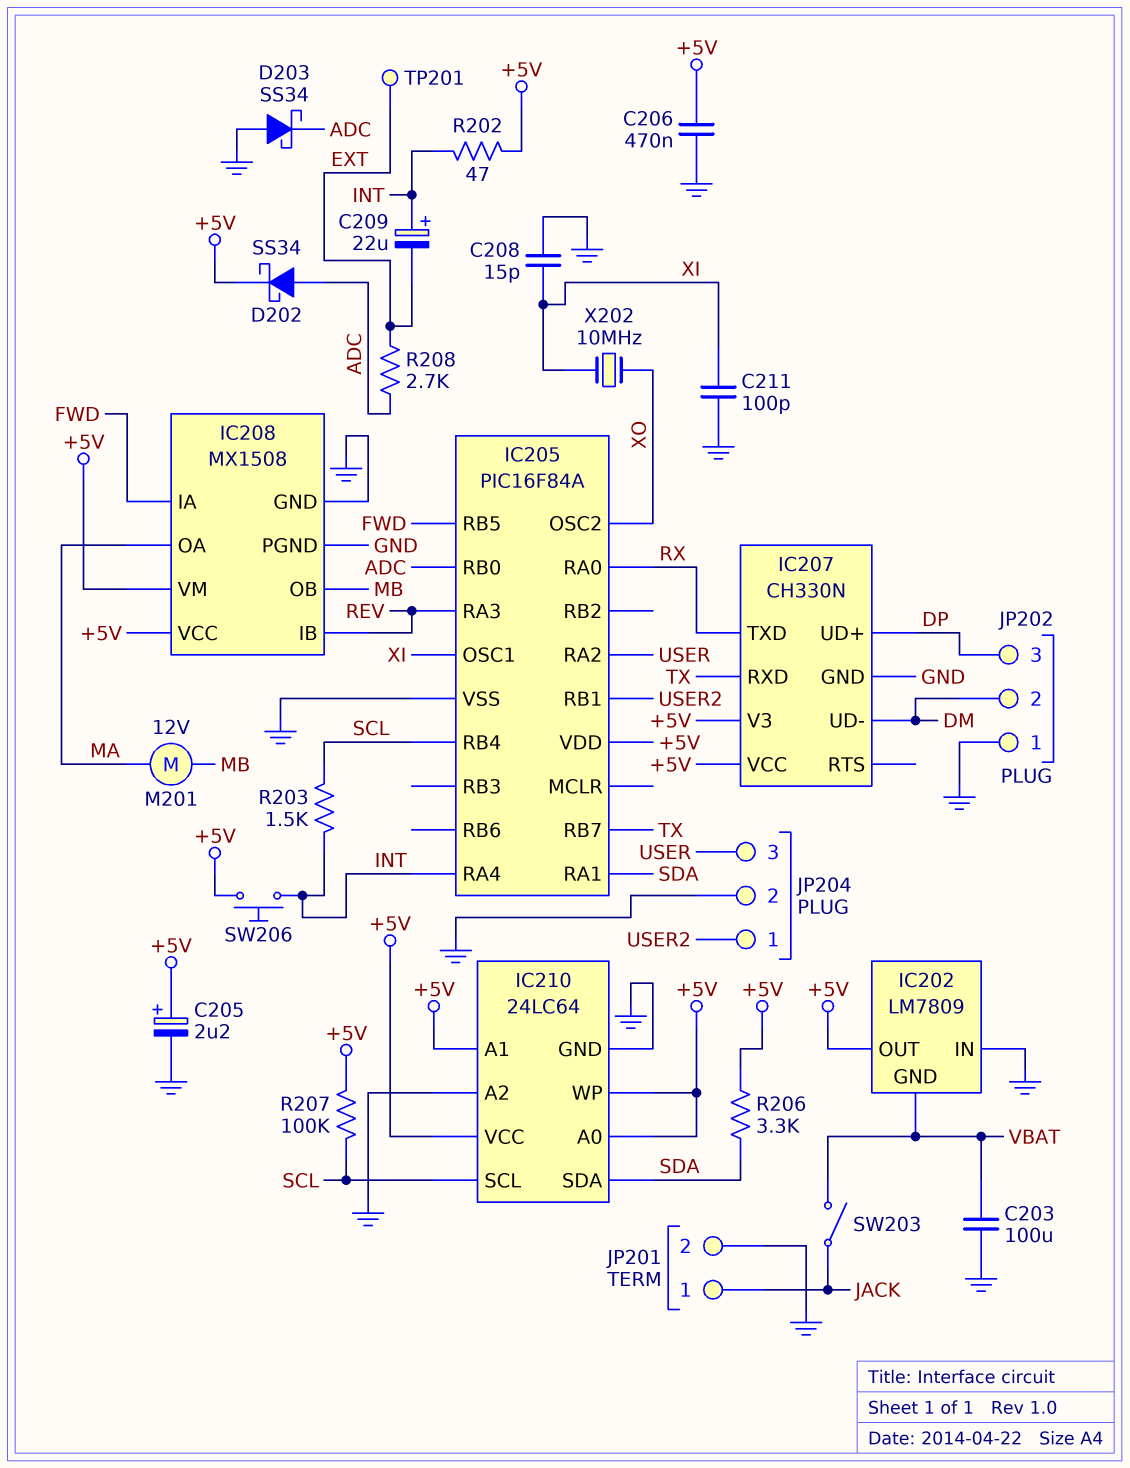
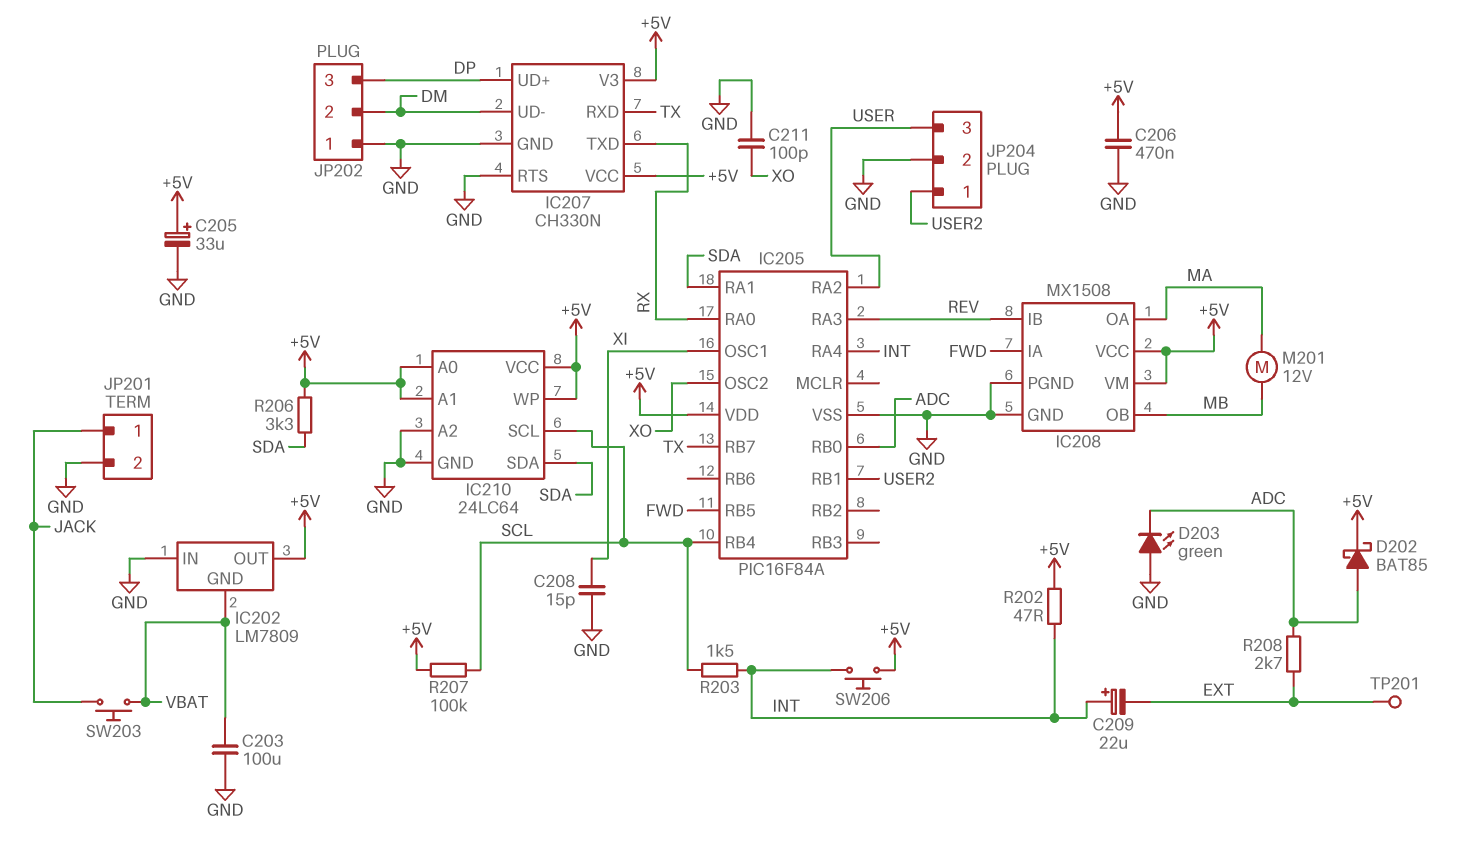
C205: 2.2uF (plus +5V, minus GND) -> 33uF (plus +5V, minus GND)
C211: 100pF (GND, XI) -> 100pF (GND, XO)
D202: schottky SS34 (A ADC, K +5V) -> schottky BAT85 (A ADC, K +5V)
D203: schottky SS34 (A GND, K ADC) -> LED green (A GND, K ADC)
IC207 pin RTS: none -> GND
SW203: switch (JACK, VBAT) -> button (JACK, VBAT)
X202: 10MHz (XI, XO) -> none

